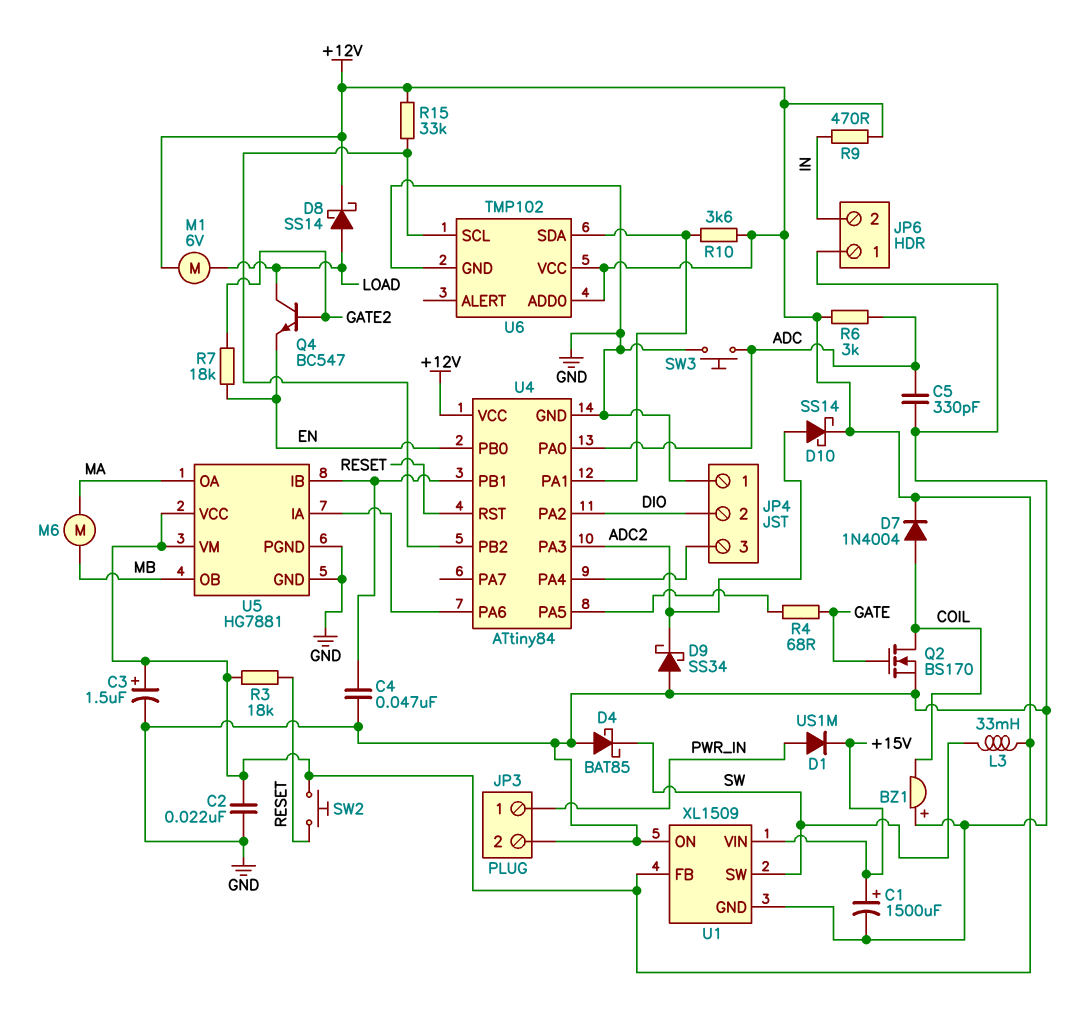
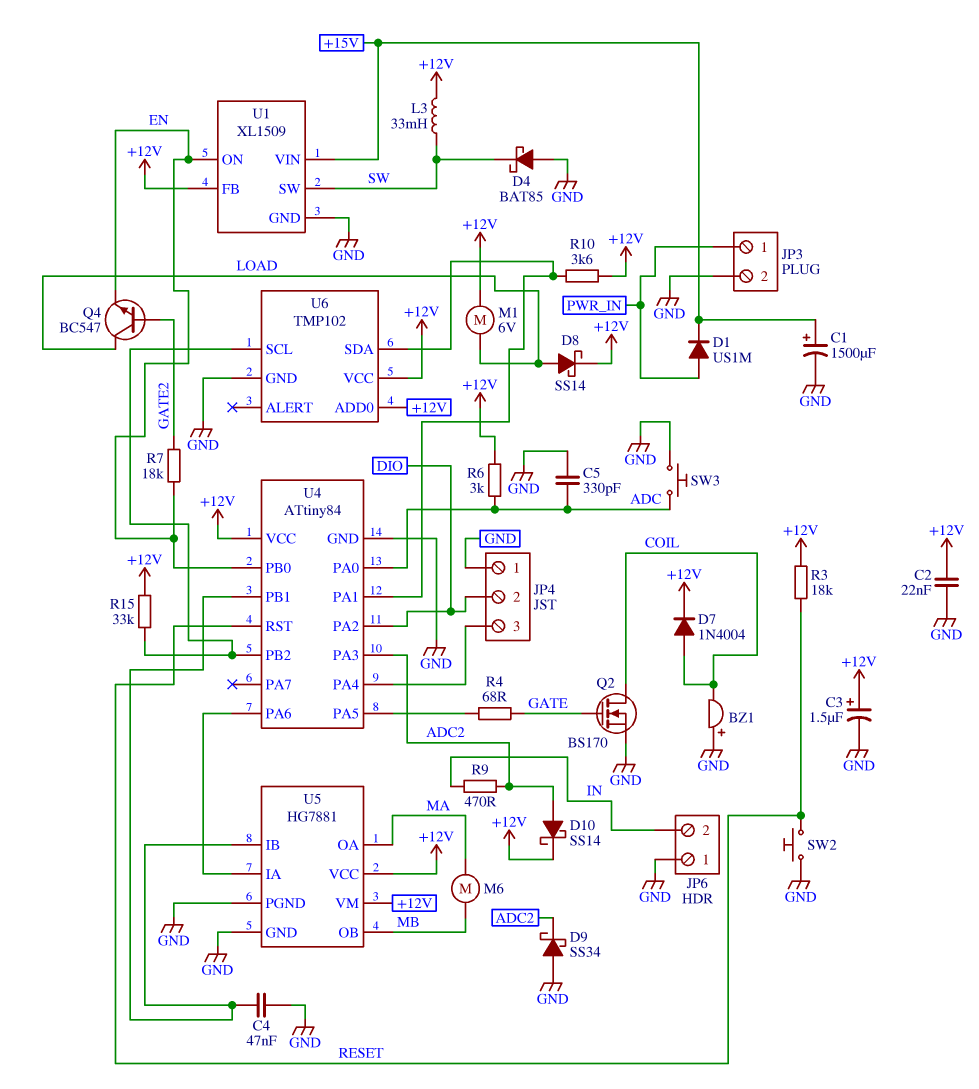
R9: 470 (+12V, IN) -> 470 (ADC2, IN)
SW2: button (+12V, RESET) -> button (GND, RESET)
U1 pin ON: GND -> EN

